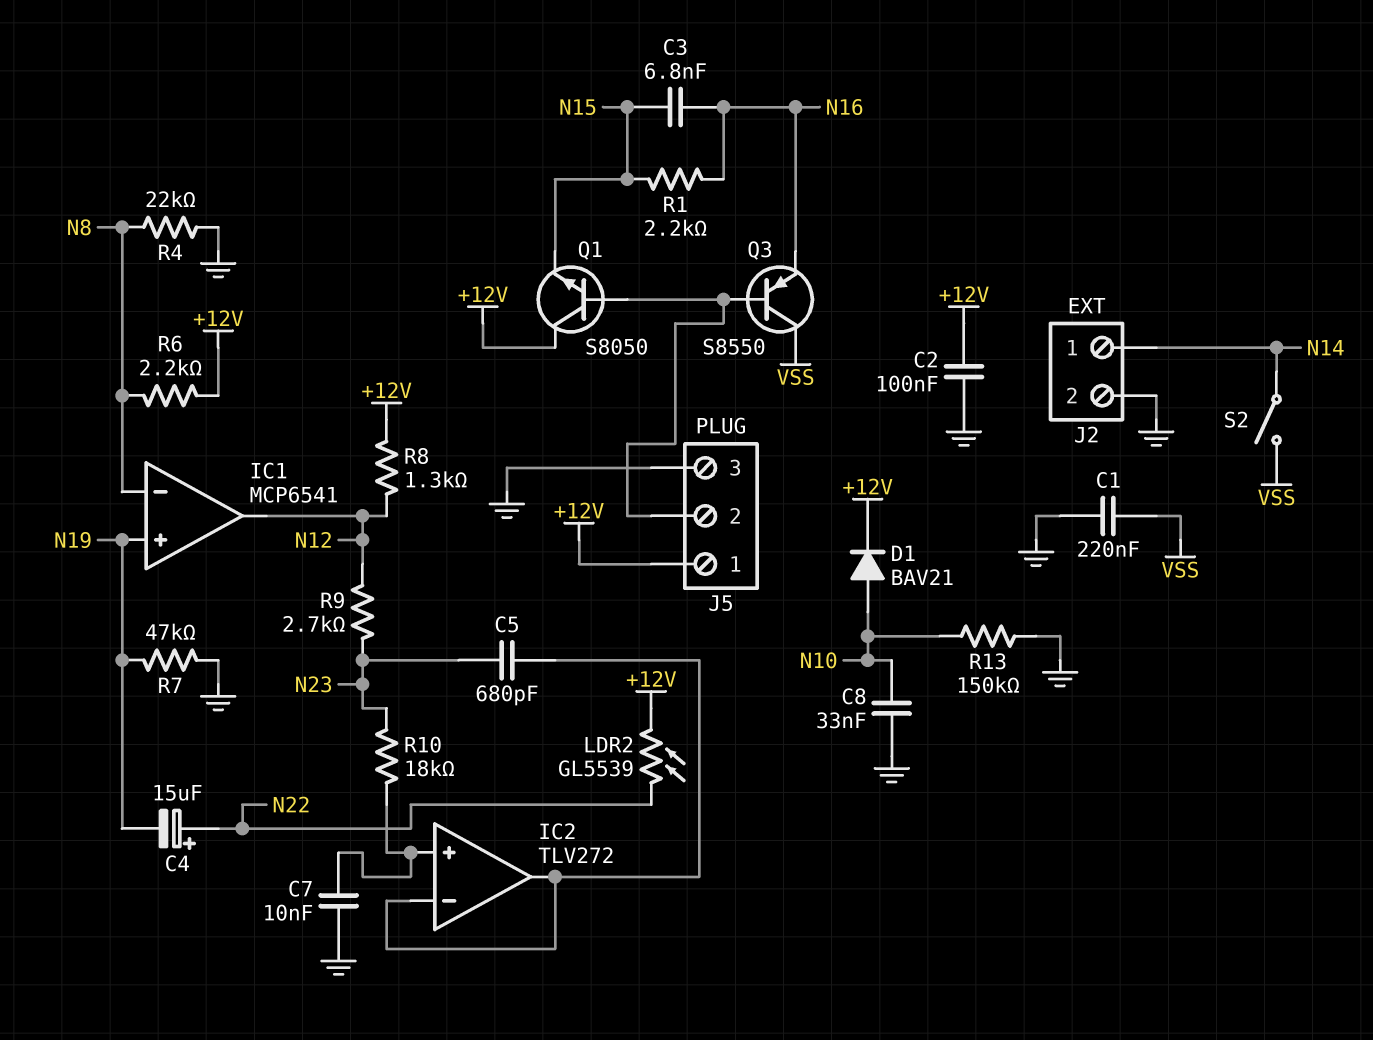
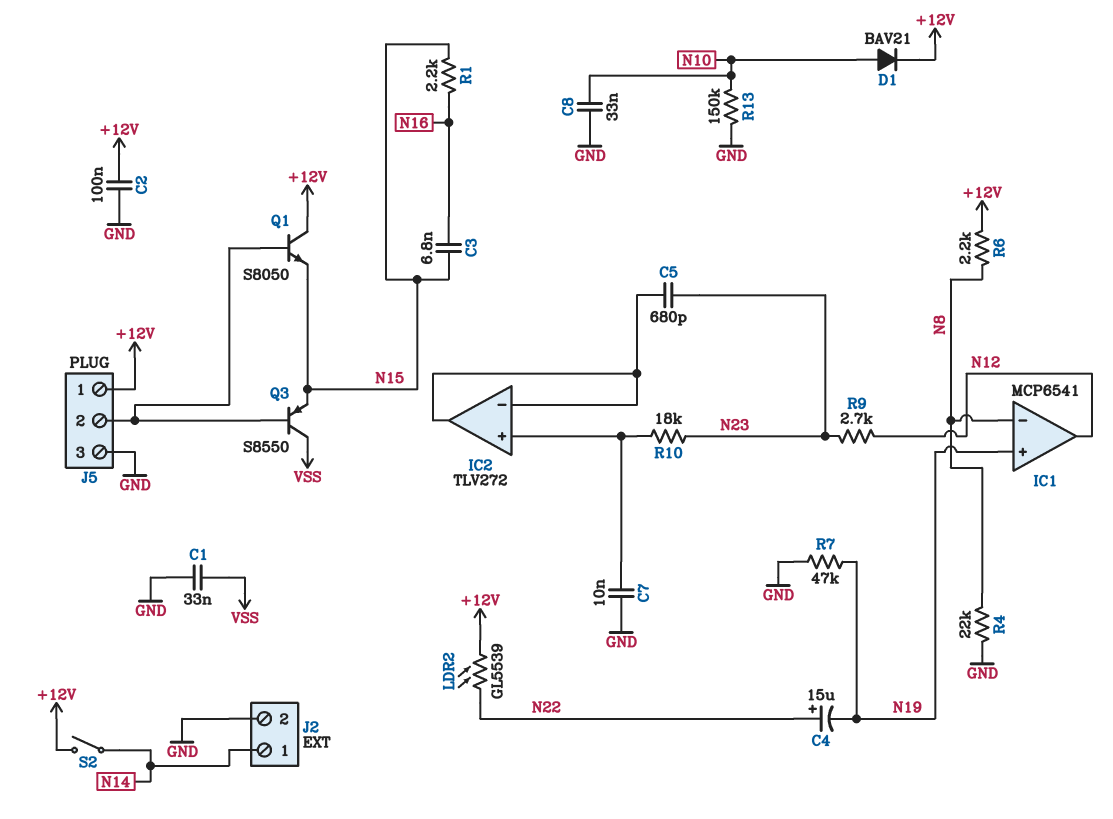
C1: 220nF (GND, VSS) -> 33nF (GND, VSS)
Q3: PNP S8550 (B J5/2, C VSS, E N16) -> PNP S8550 (B J5/2, C VSS, E N15)
R8: 1.3k (+12V, N12) -> none
S2: switch (N14, VSS) -> switch (+12V, N14)

